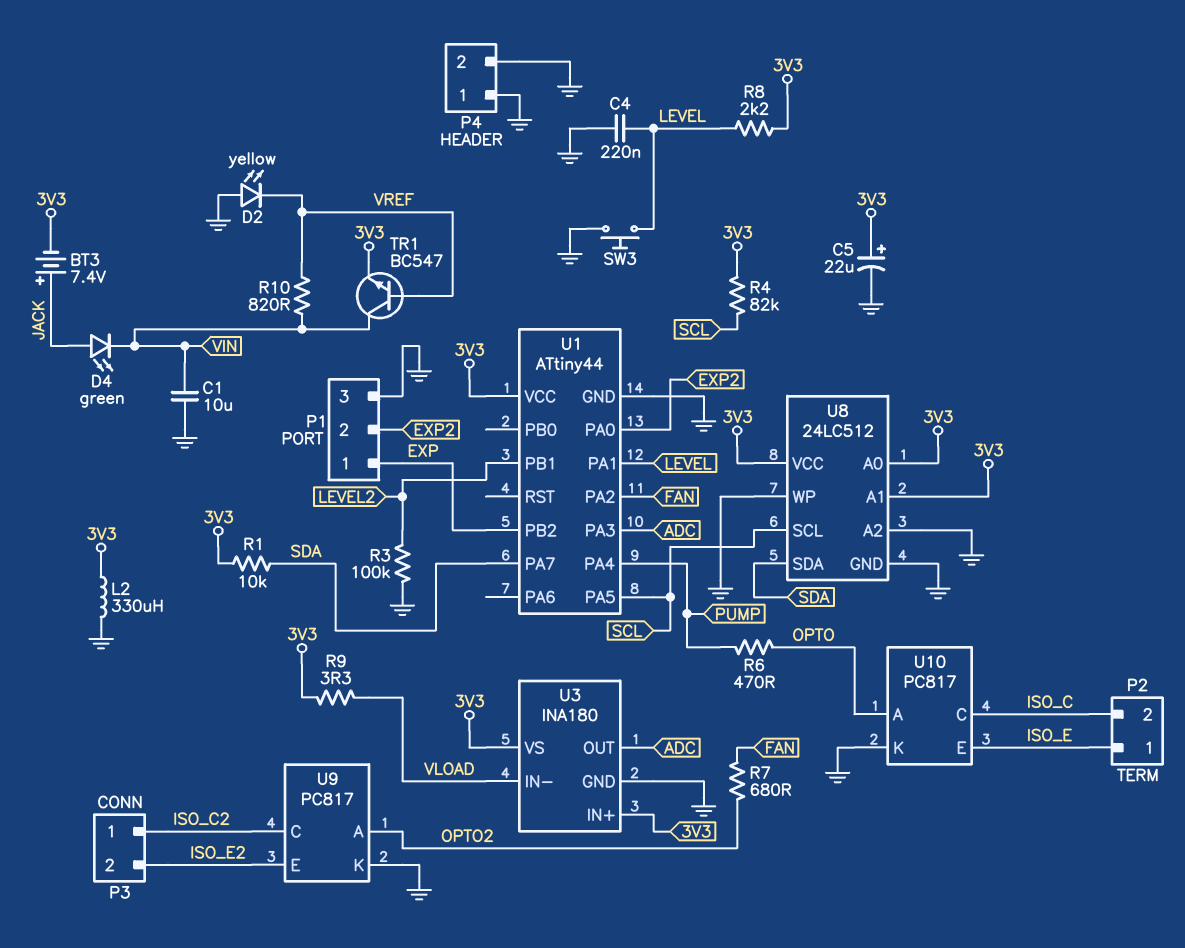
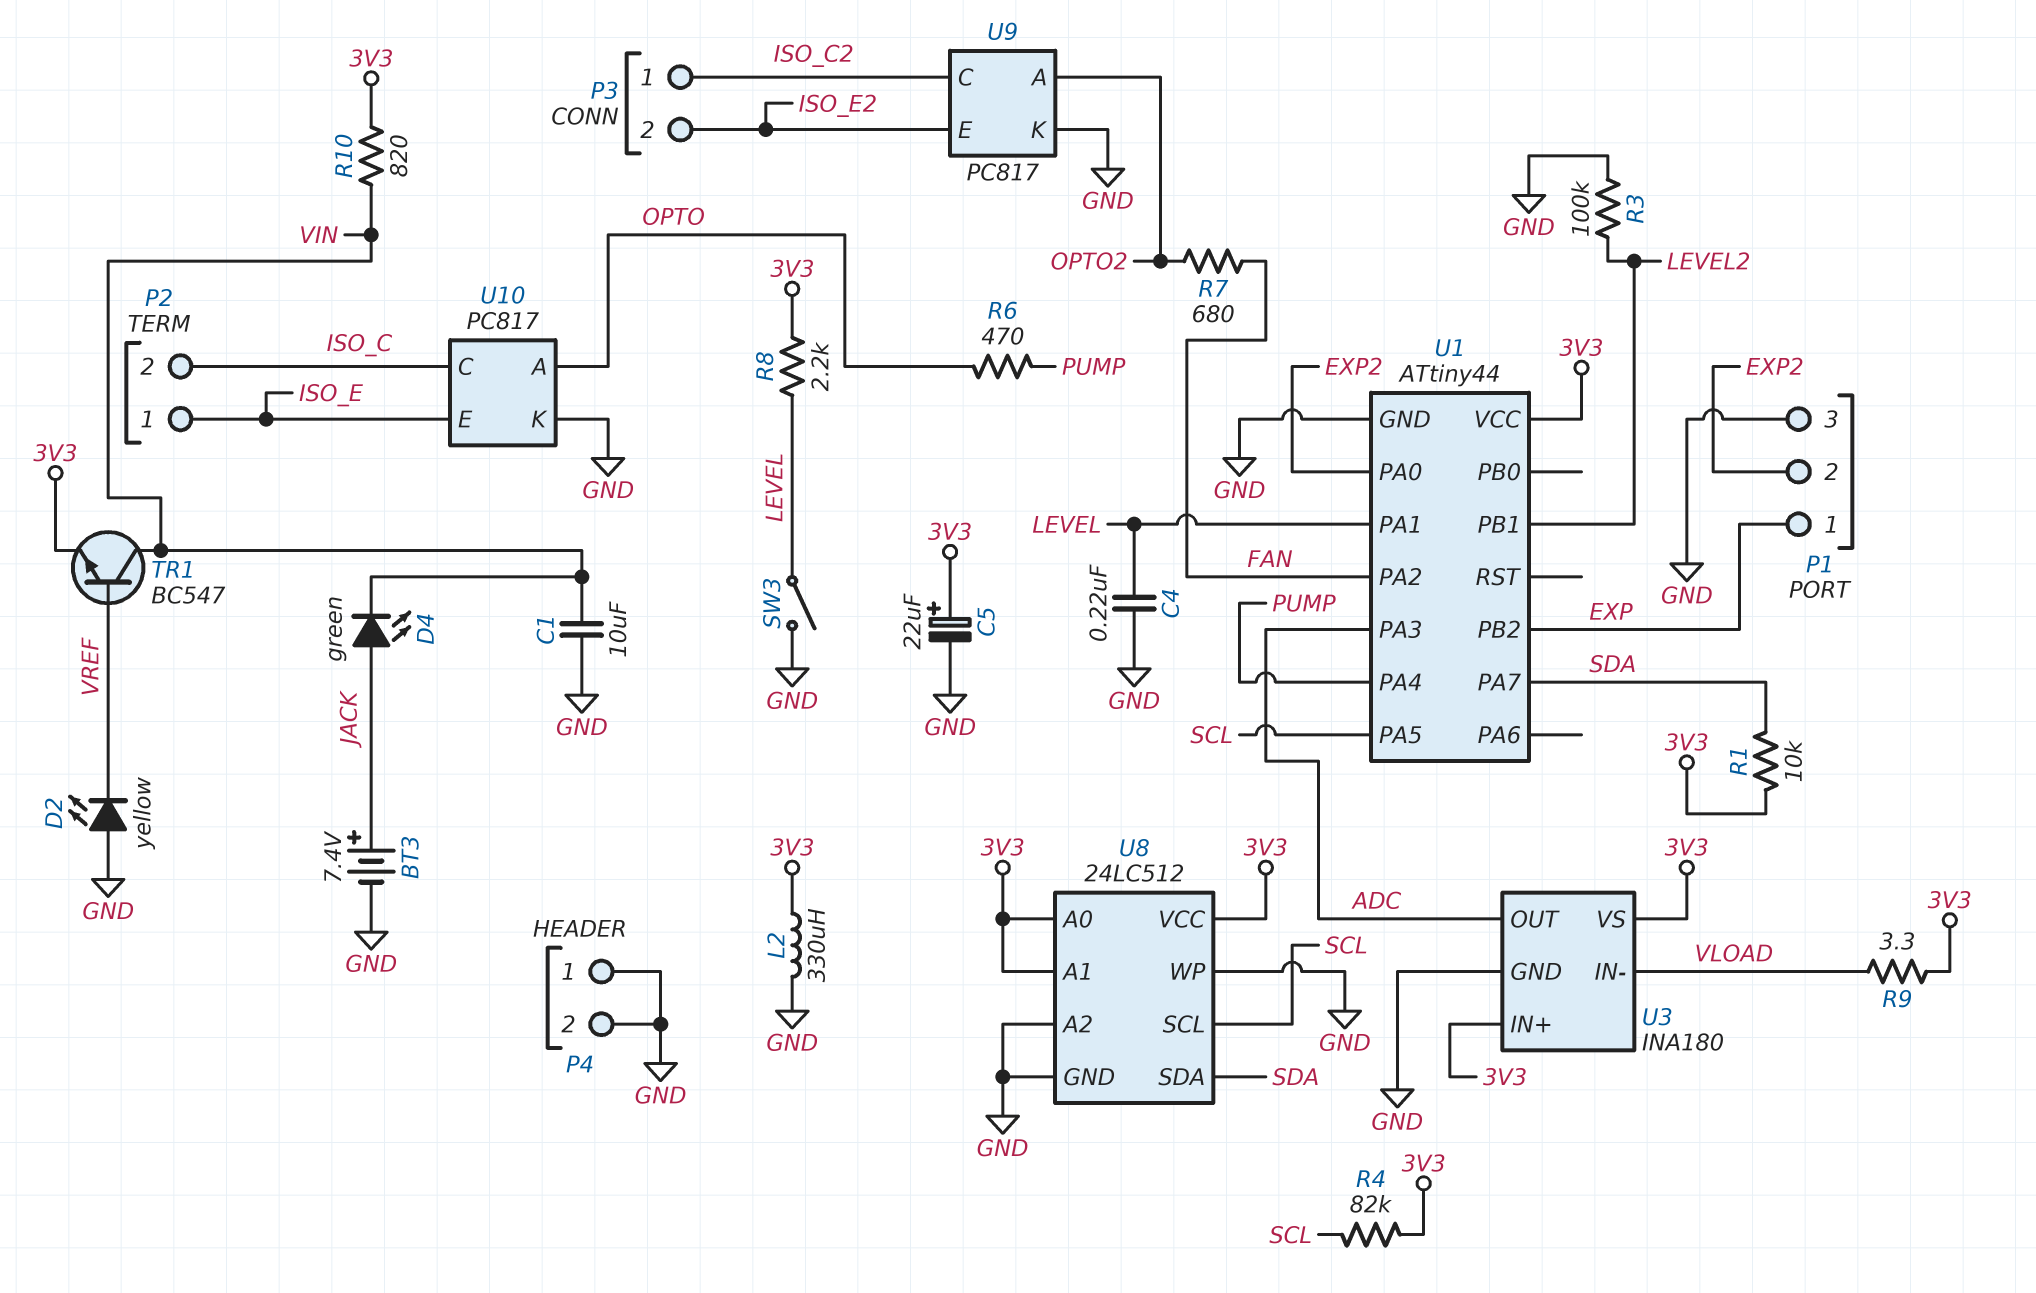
BT3: 7.4V (plus JACK, minus 3V3) -> 7.4V (plus JACK, minus GND)
R10: 820 (VIN, VREF) -> 820 (3V3, VIN)
SW3: button (GND, LEVEL) -> switch (GND, LEVEL)

